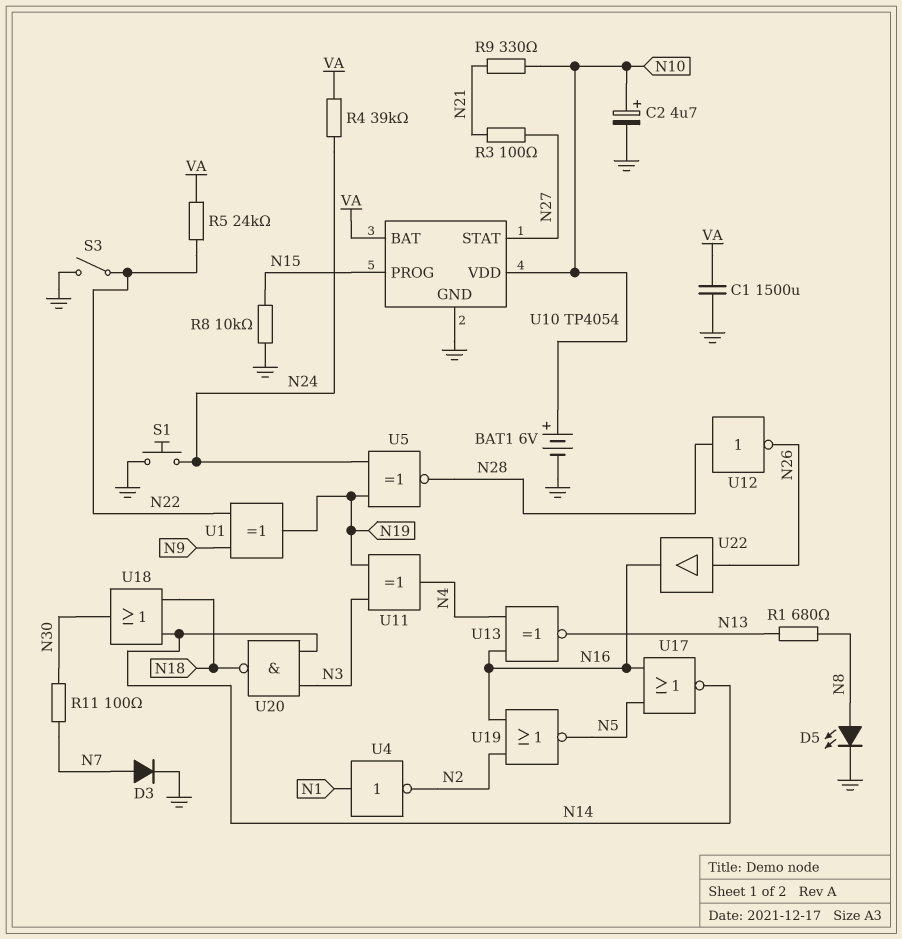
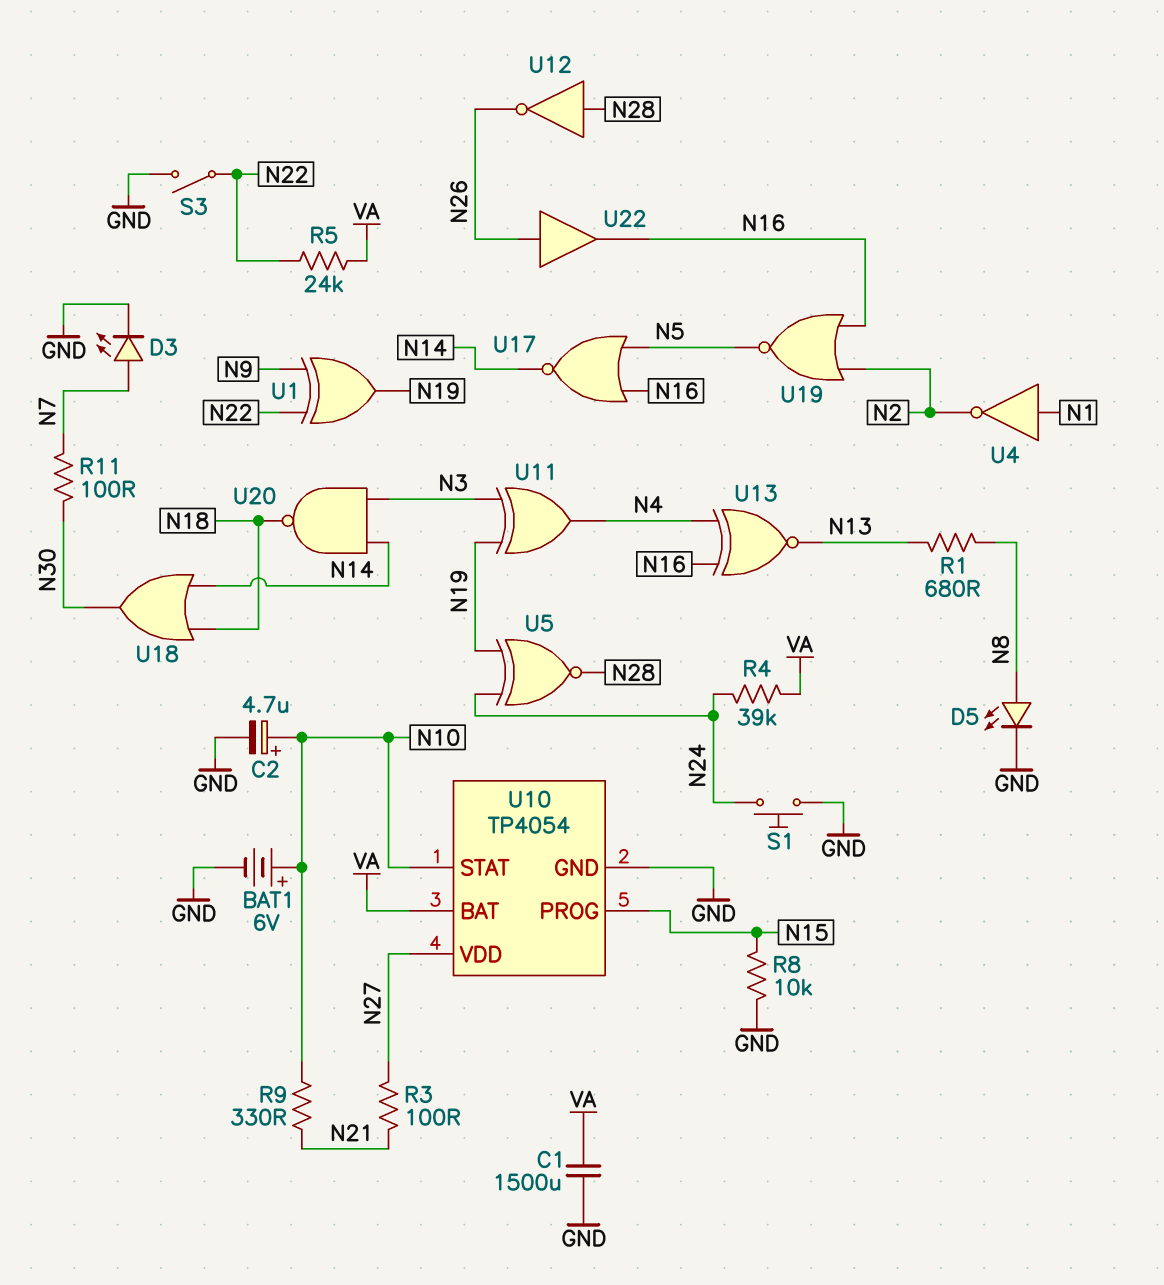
D3: diode (A N7, K GND) -> LED (A N7, K GND)
U10 pin STAT: N27 -> N10
U10 pin VDD: N10 -> N27

